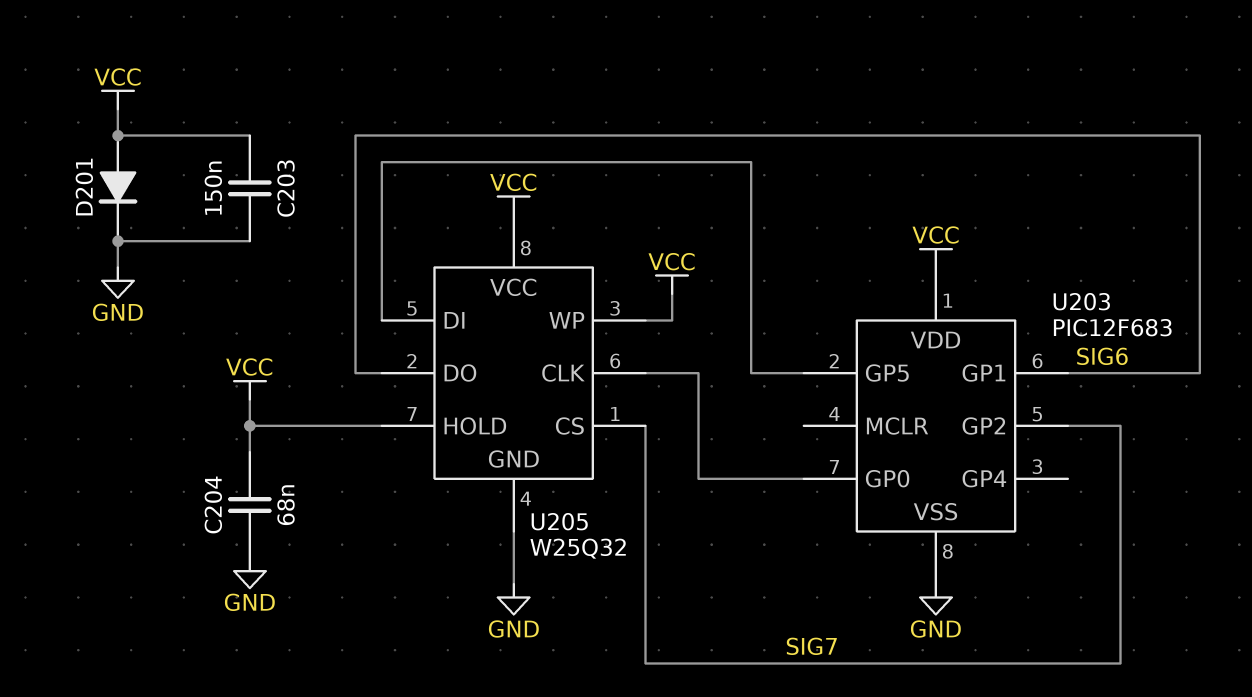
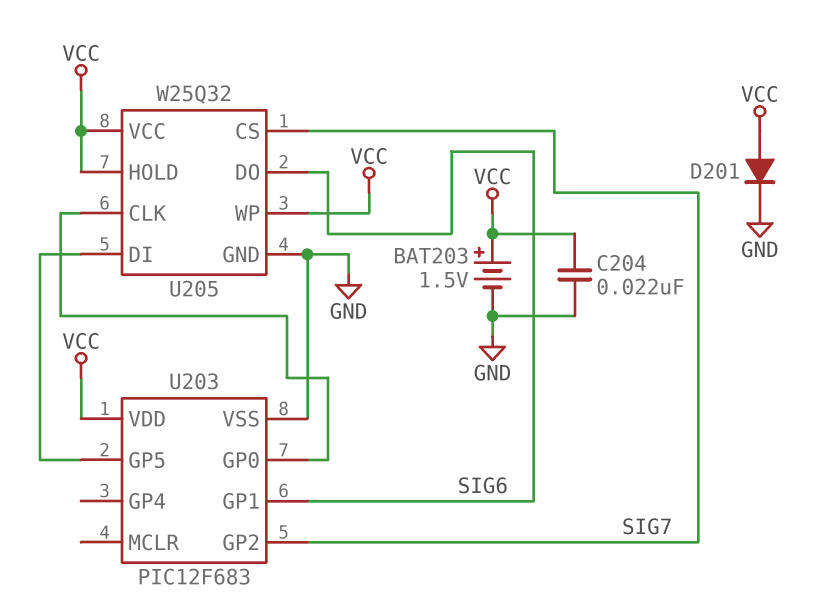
BAT203: none -> 1.5V (plus VCC, minus GND)
C203: 150nF (GND, VCC) -> none
C204: 68nF (GND, VCC) -> 22nF (GND, VCC)

